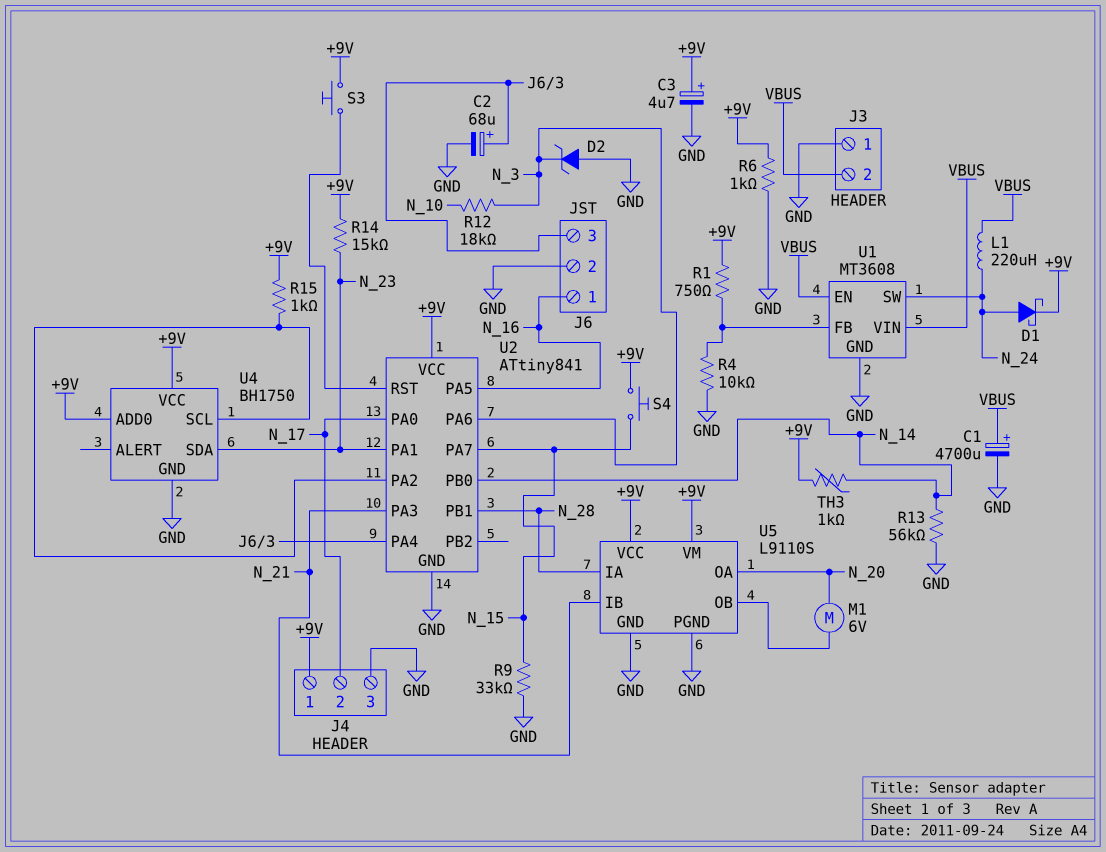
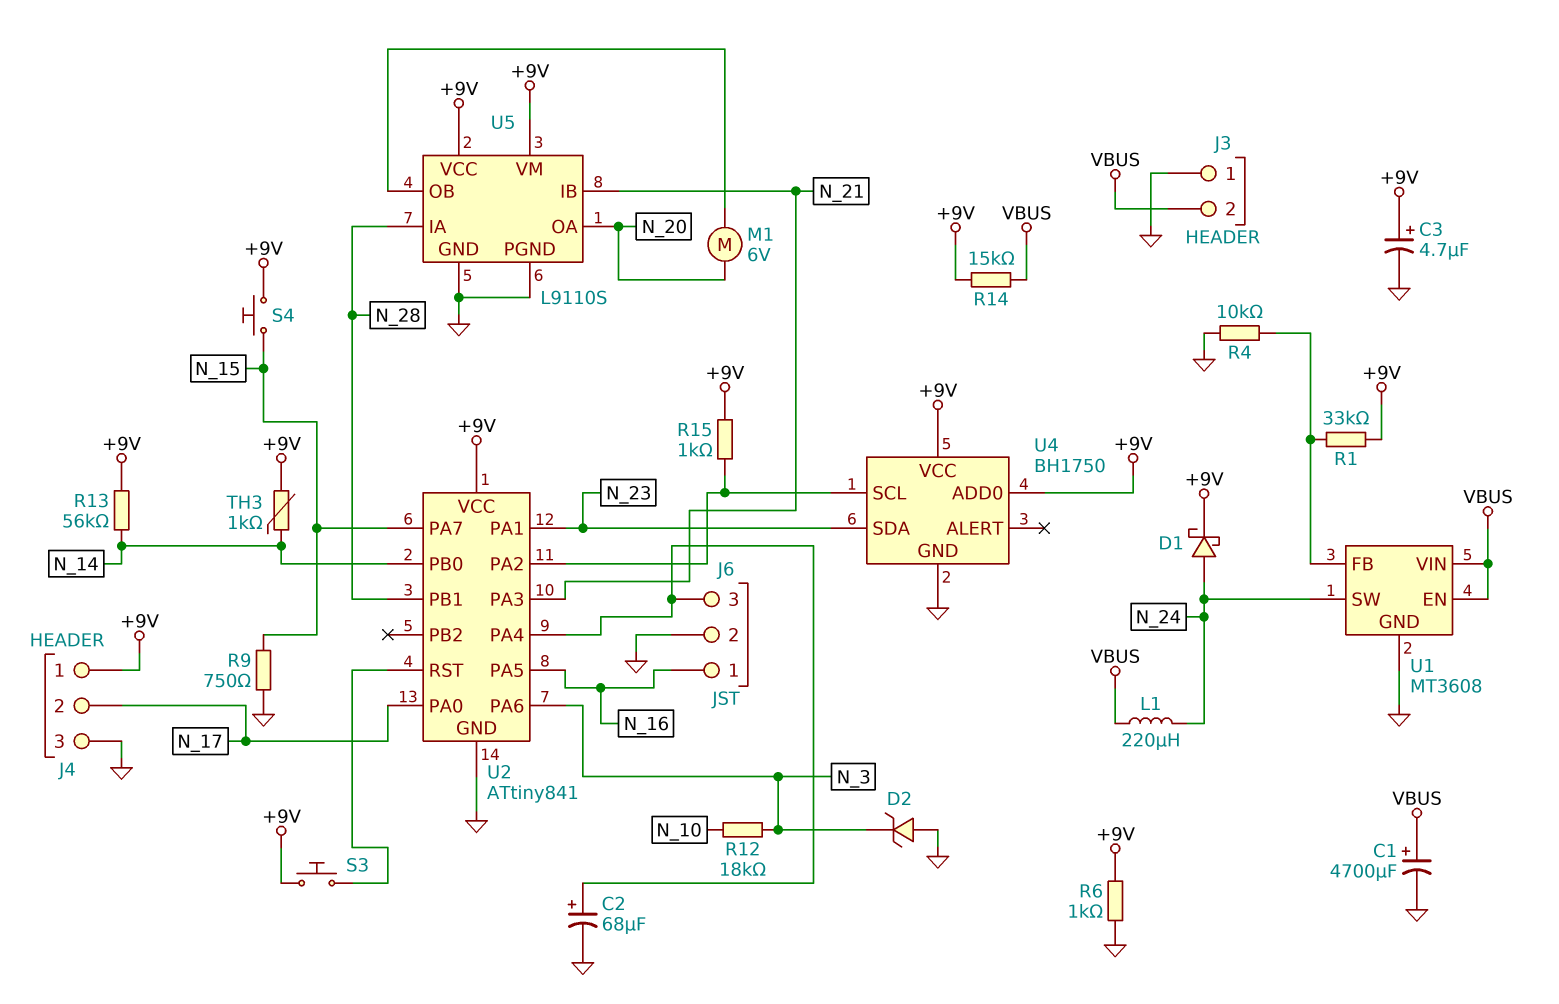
R1: 750 (+9V, U1/FB) -> 33k (+9V, U1/FB)
R9: 33k (GND, N_15) -> 750 (GND, N_15)
R13: 56k (GND, N_14) -> 56k (+9V, N_14)
R14: 15k (+9V, N_23) -> 15k (+9V, VBUS)

